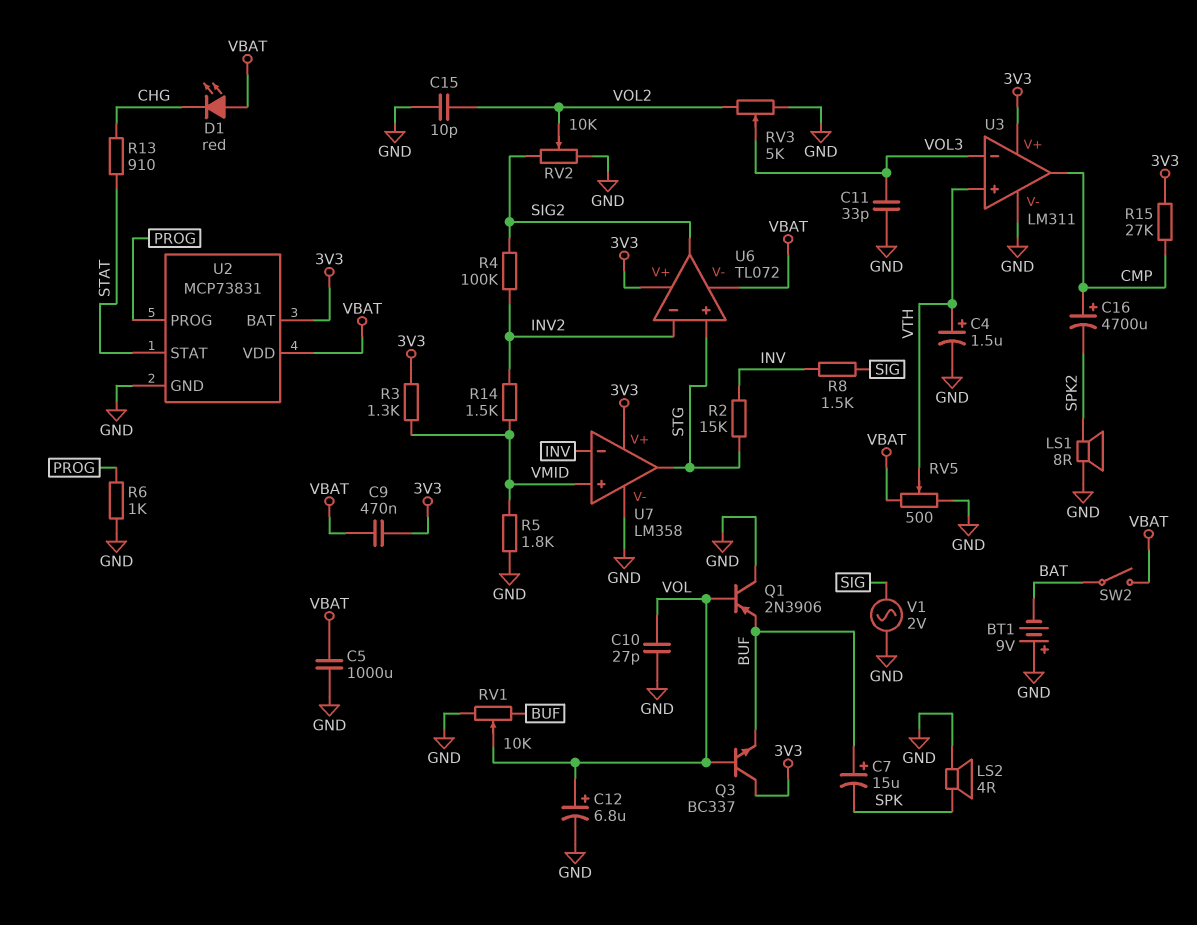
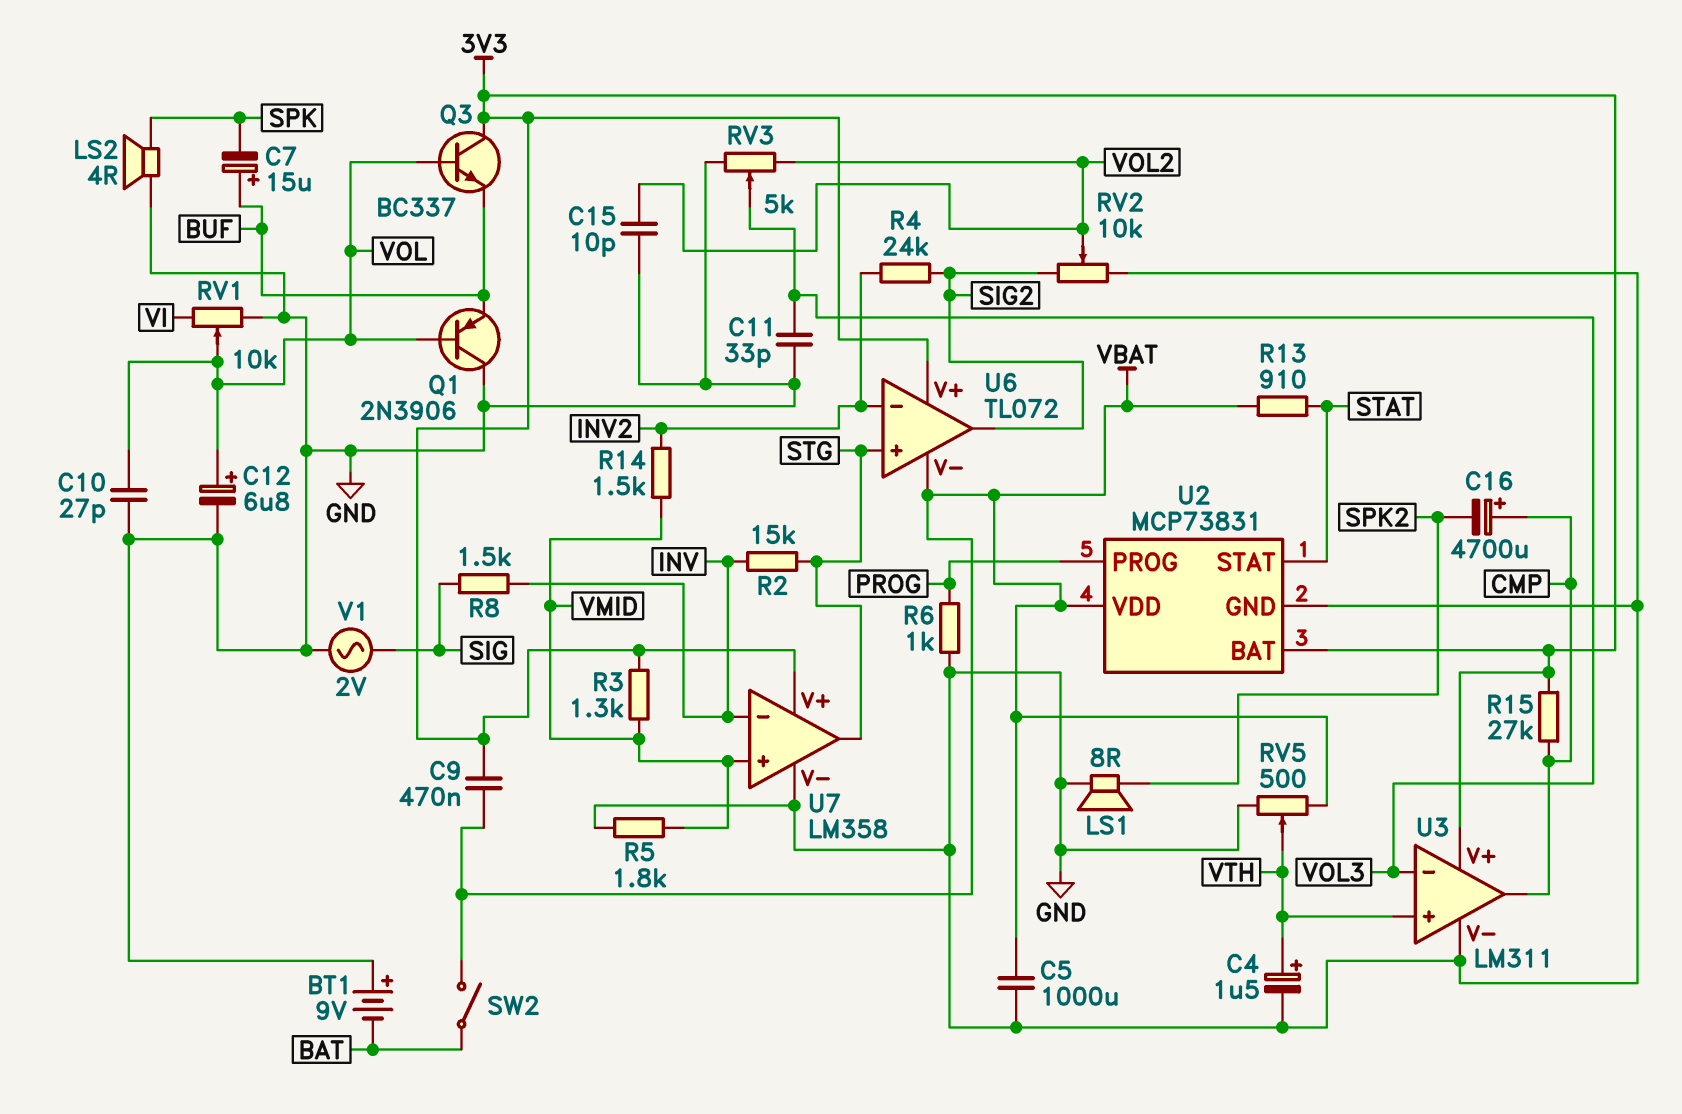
D1: LED red (A VBAT, K CHG) -> none
R4: 100k (INV2, SIG2) -> 24k (INV2, SIG2)
R13: 910 (CHG, STAT) -> 910 (STAT, VBAT)
RV1: 10k (BUF, GND, wiper VOL) -> 10k (GND, VI, wiper VOL)

